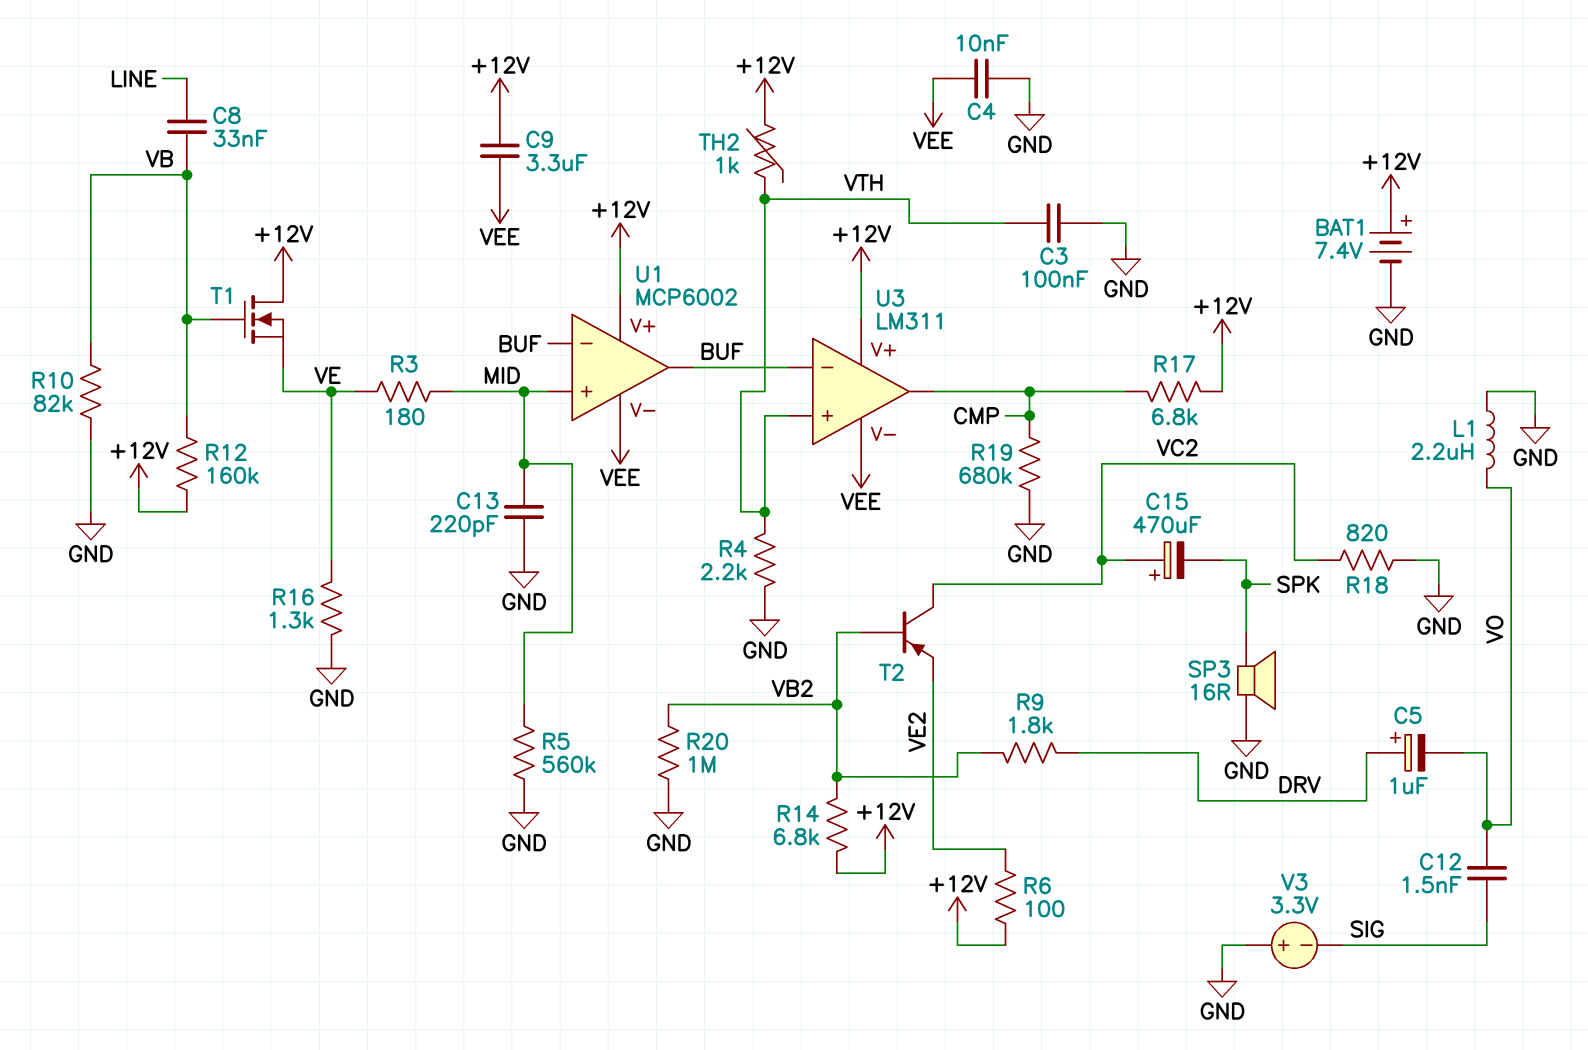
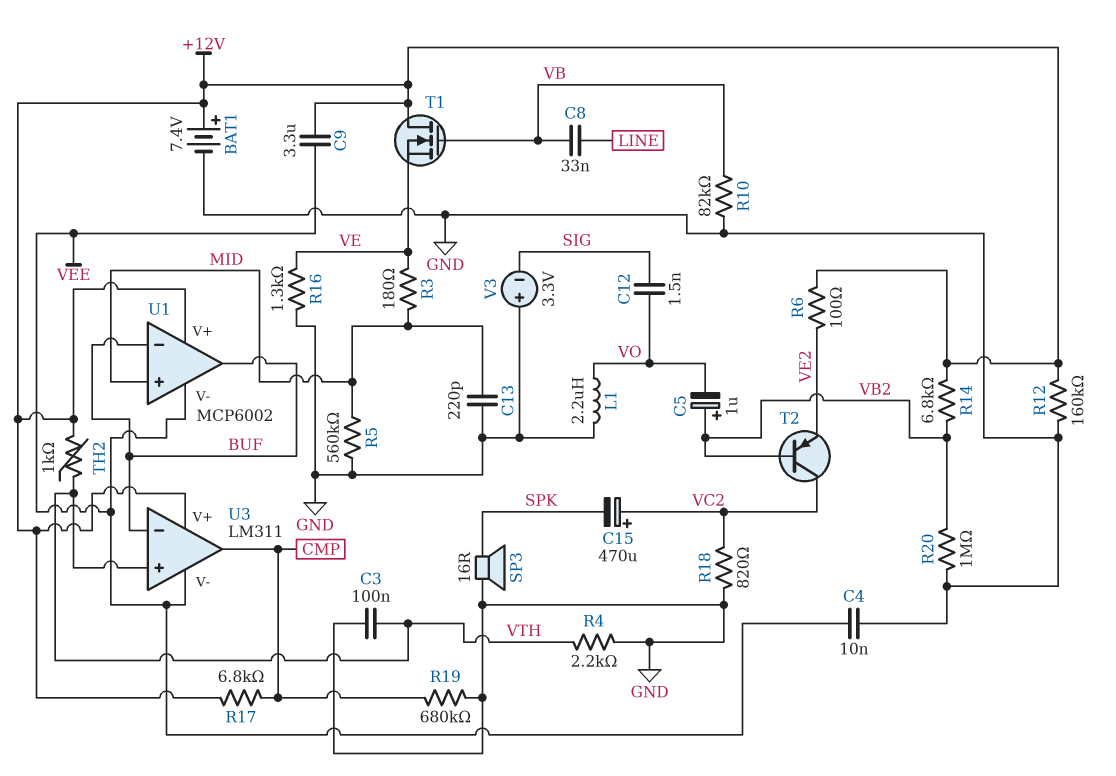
C5: 1uF (plus DRV, minus VO) -> 1uF (plus VB2, minus VO)
R9: 1.8k (DRV, VB2) -> none
R12: 160k (+12V, VB) -> 160k (+12V, GND)

